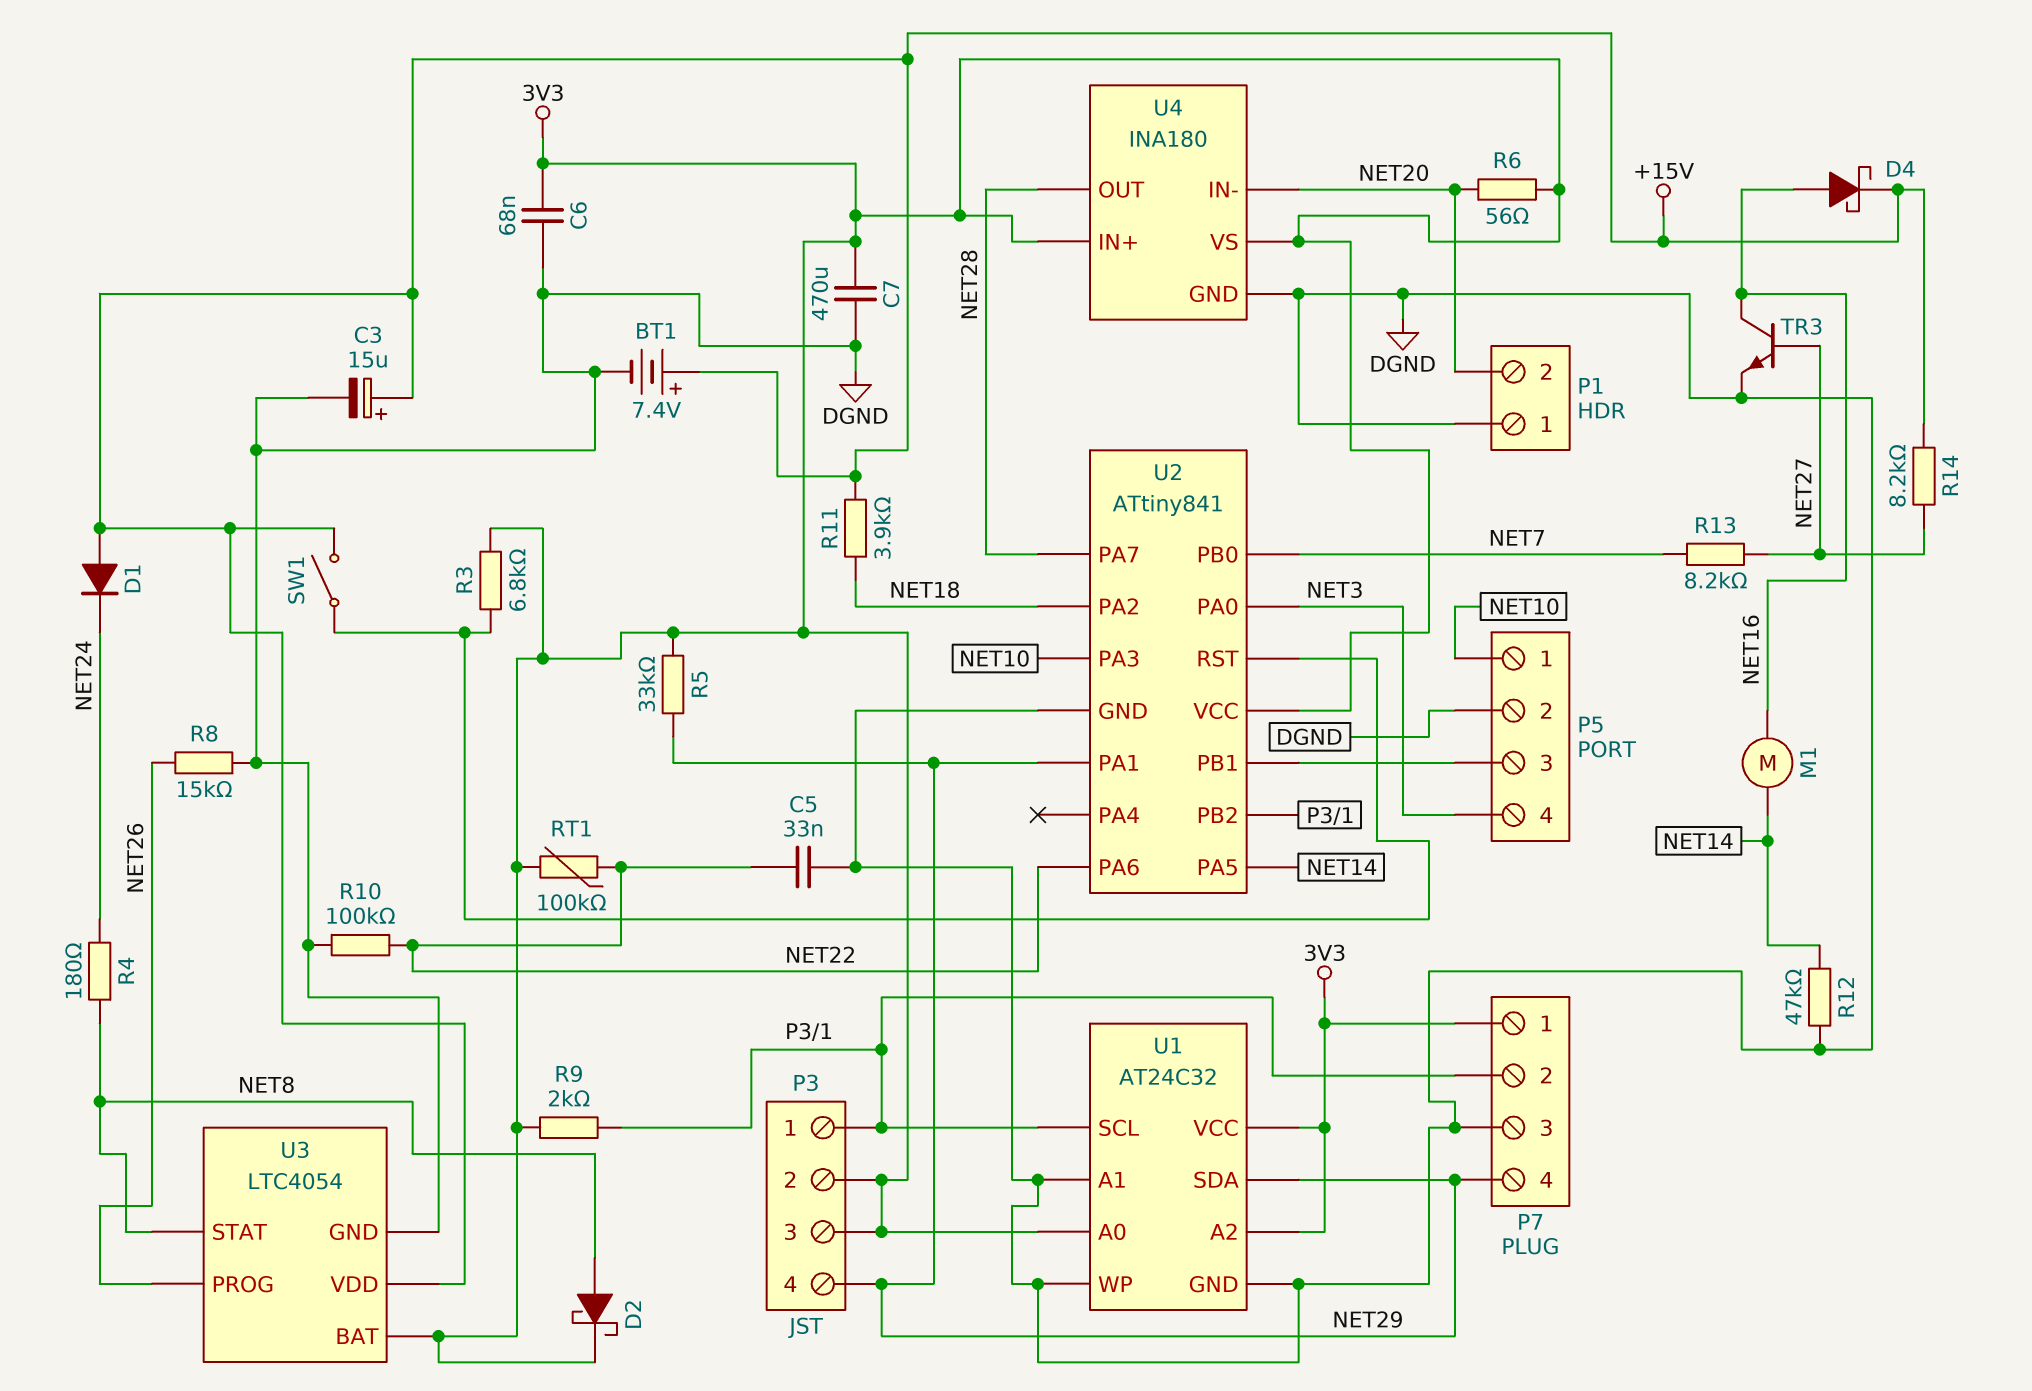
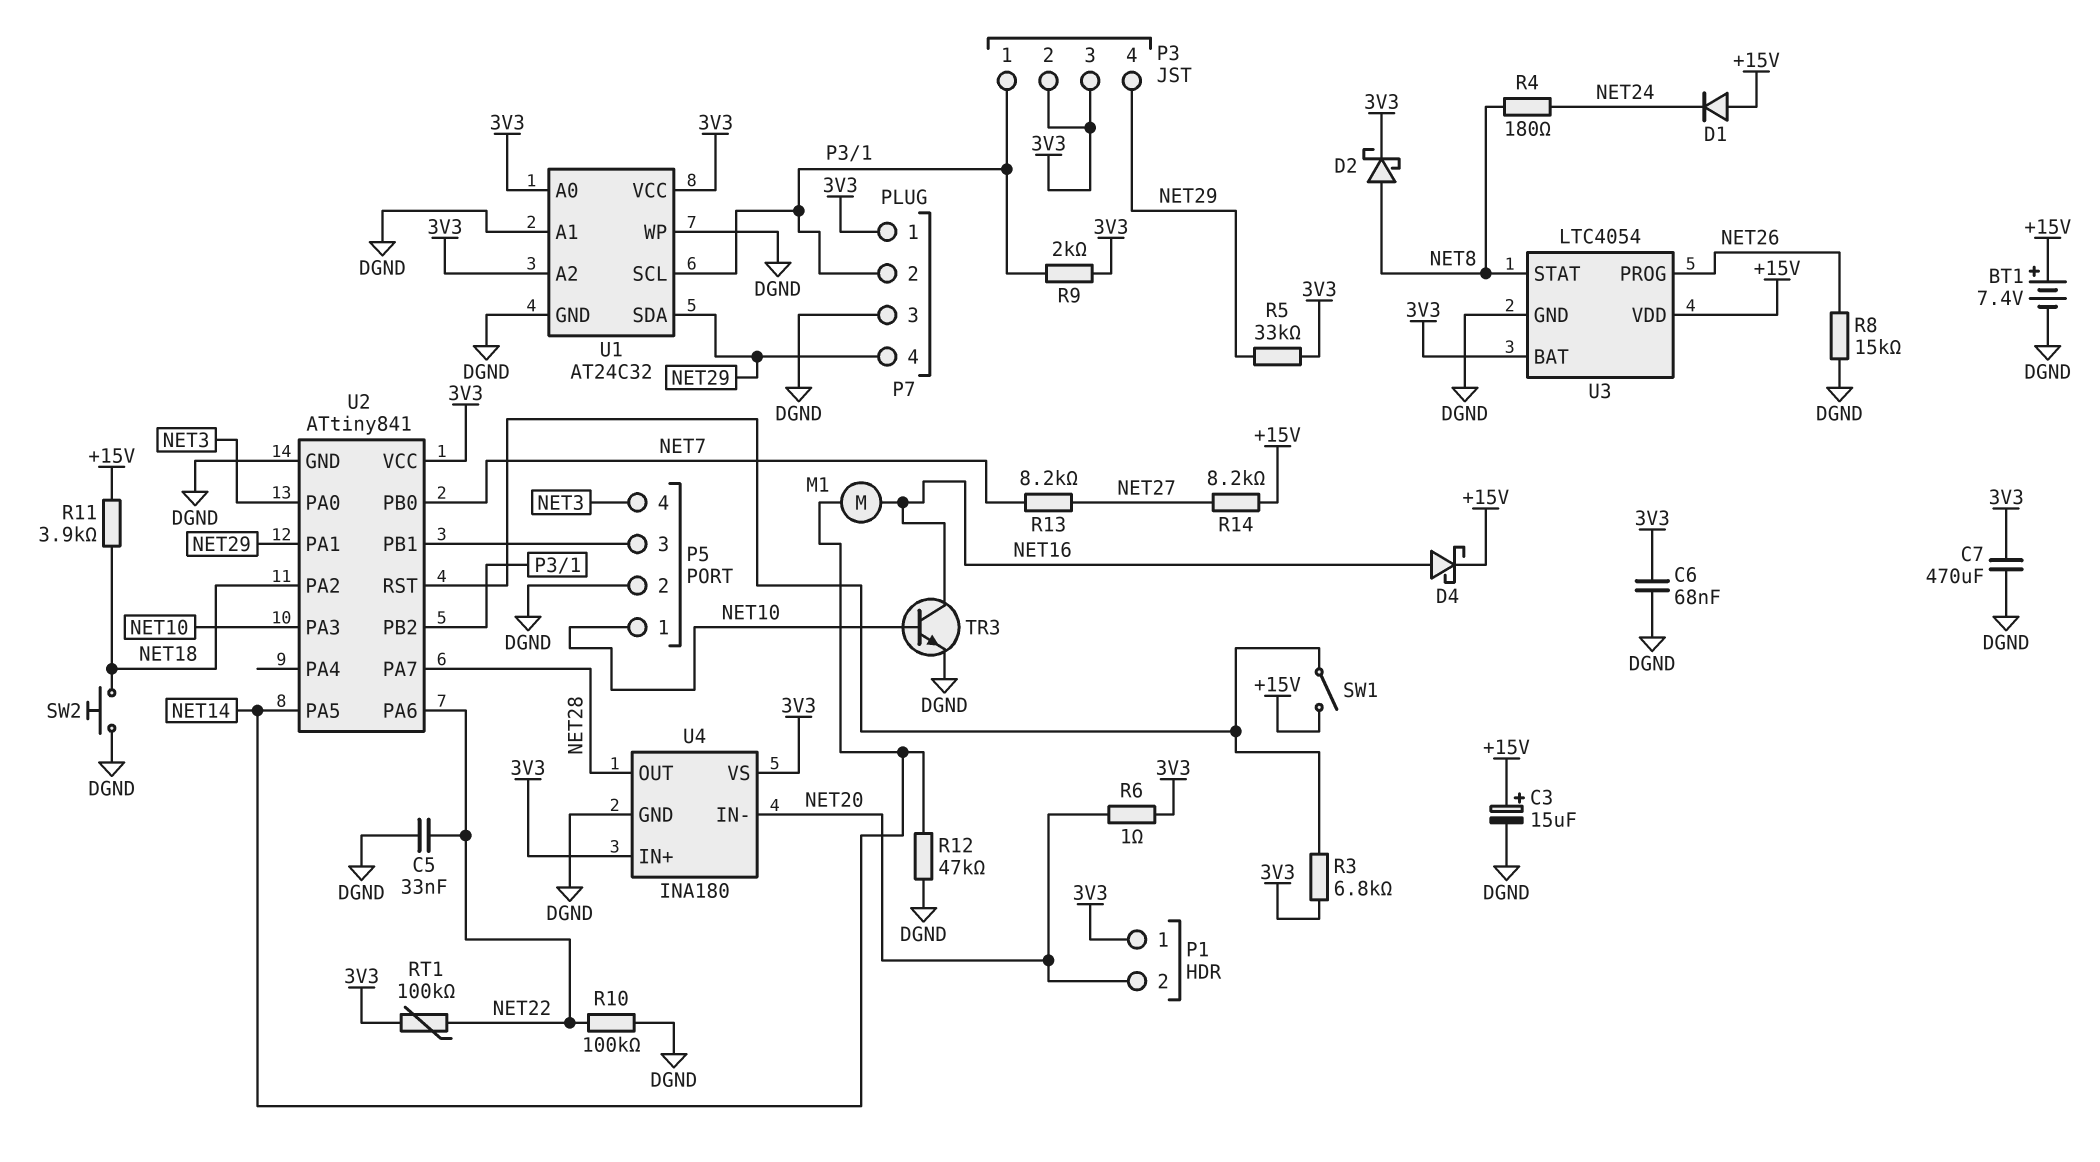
P1 pin 1: DGND -> 3V3
R6: 56 (3V3, NET20) -> 1 (3V3, NET20)
SW2: none -> button (DGND, NET18)
TR3: NPN (B NET27, C NET16, E DGND) -> NPN (B NET10, C NET16, E DGND)

